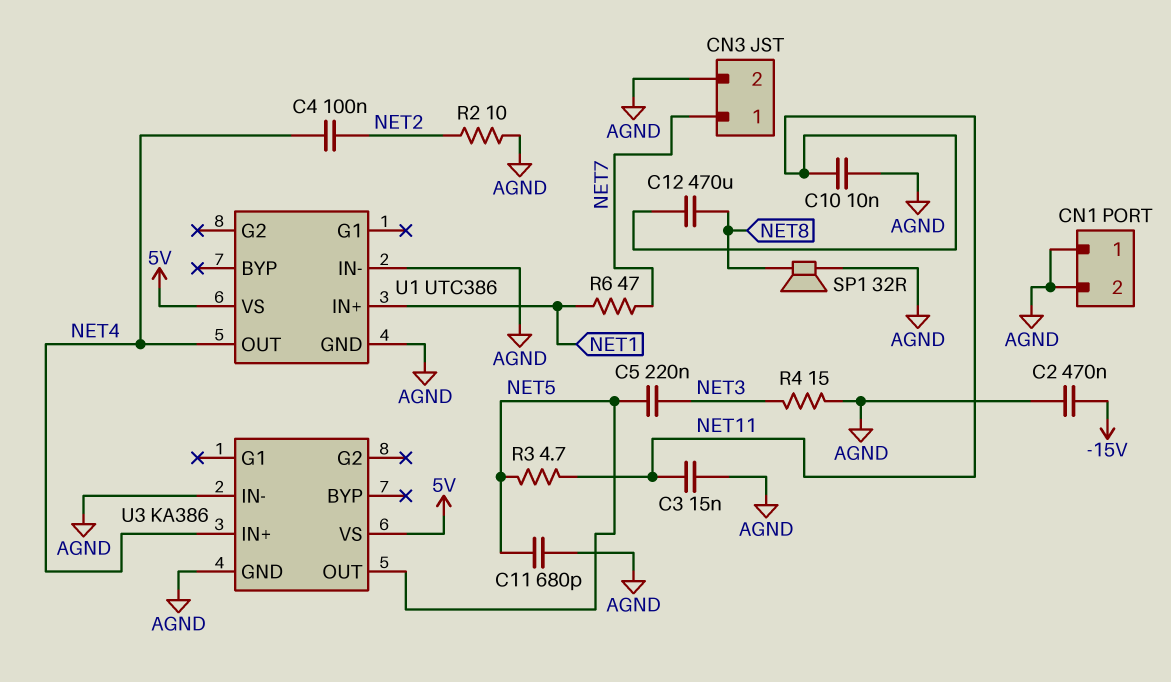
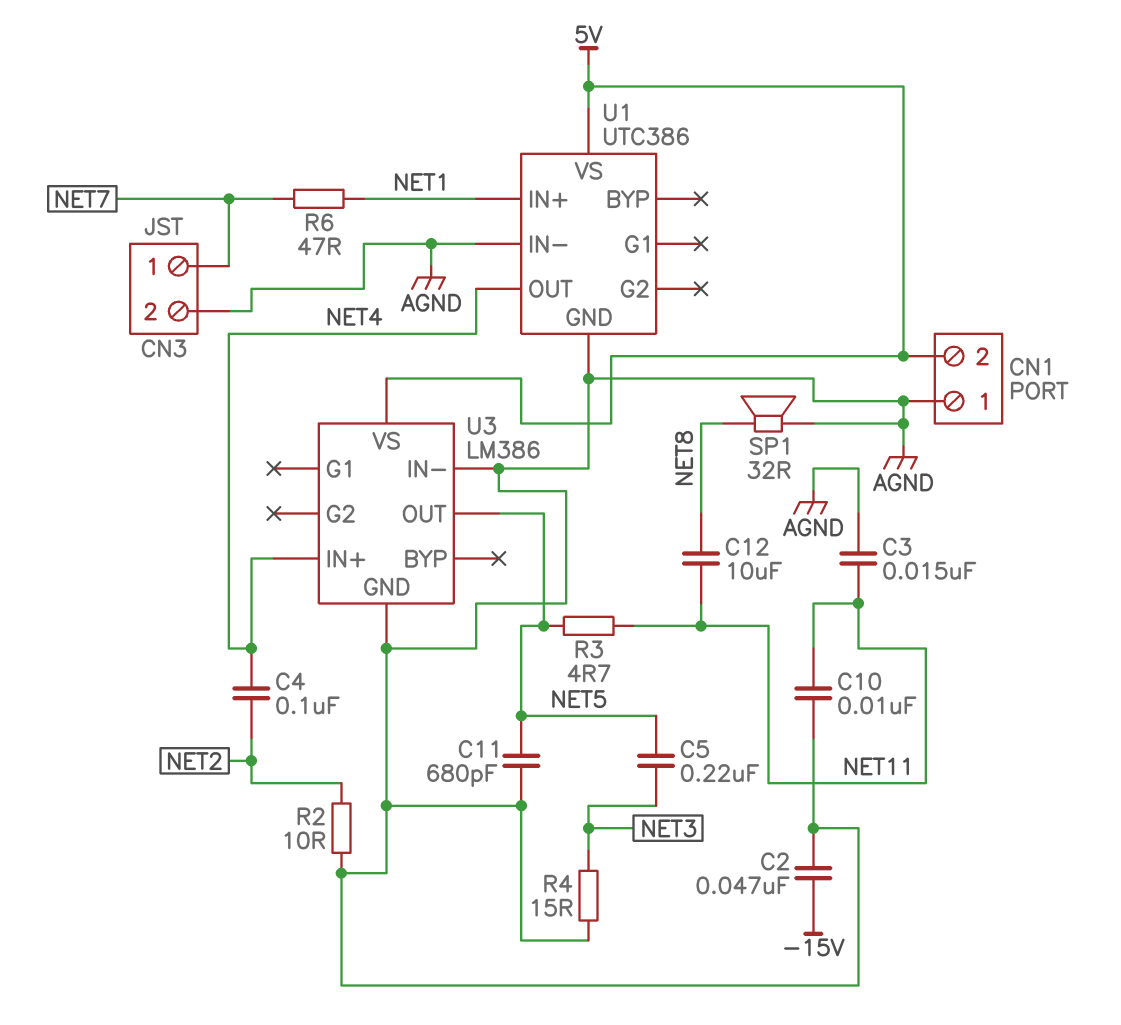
C2: 470nF (-15V, AGND) -> 47nF (-15V, AGND)
C12: 470uF (NET8, NET11) -> 10uF (NET8, NET11)
CN1 pin 2: AGND -> 5V
U3: KA386 -> LM386

